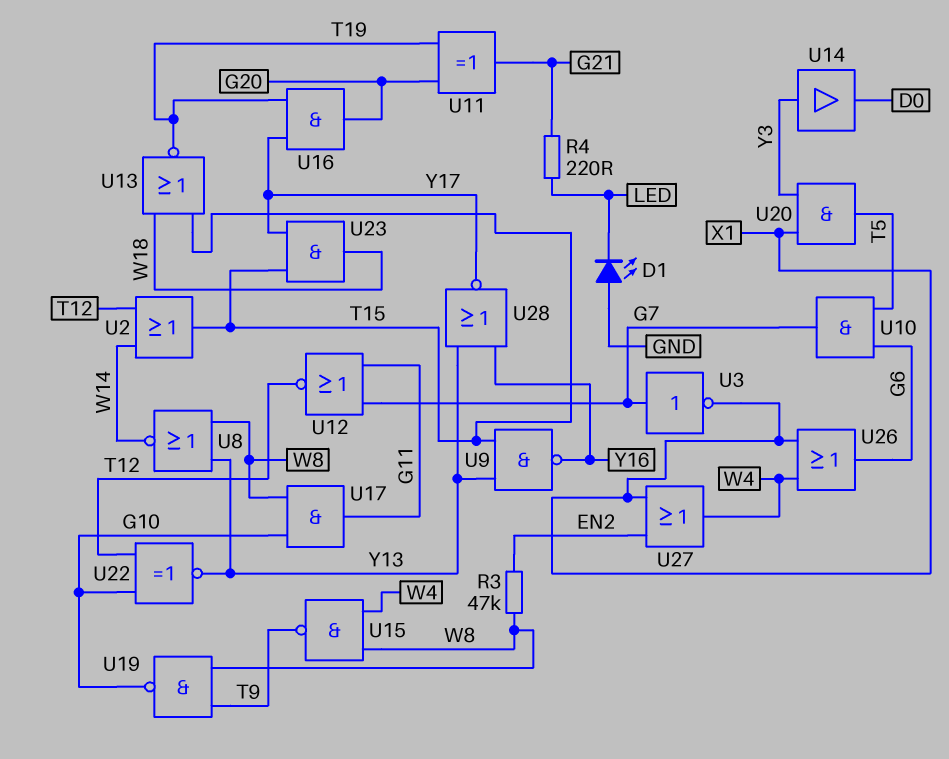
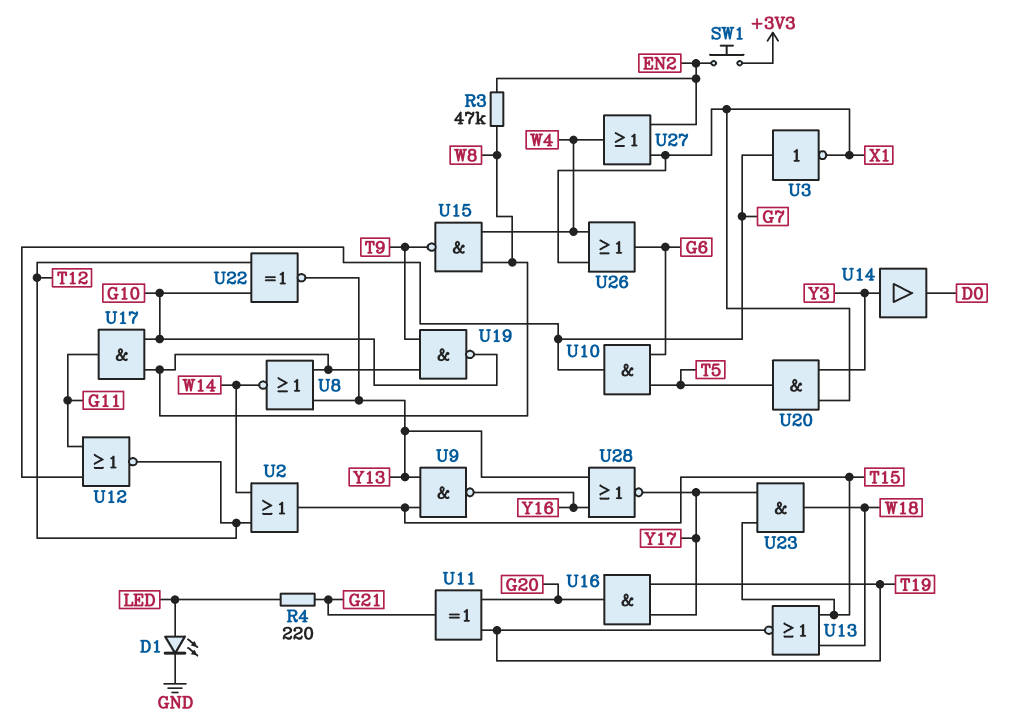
D1: LED (A GND, K LED) -> LED (A LED, K GND)
SW1: none -> button (+3V3, EN2)

